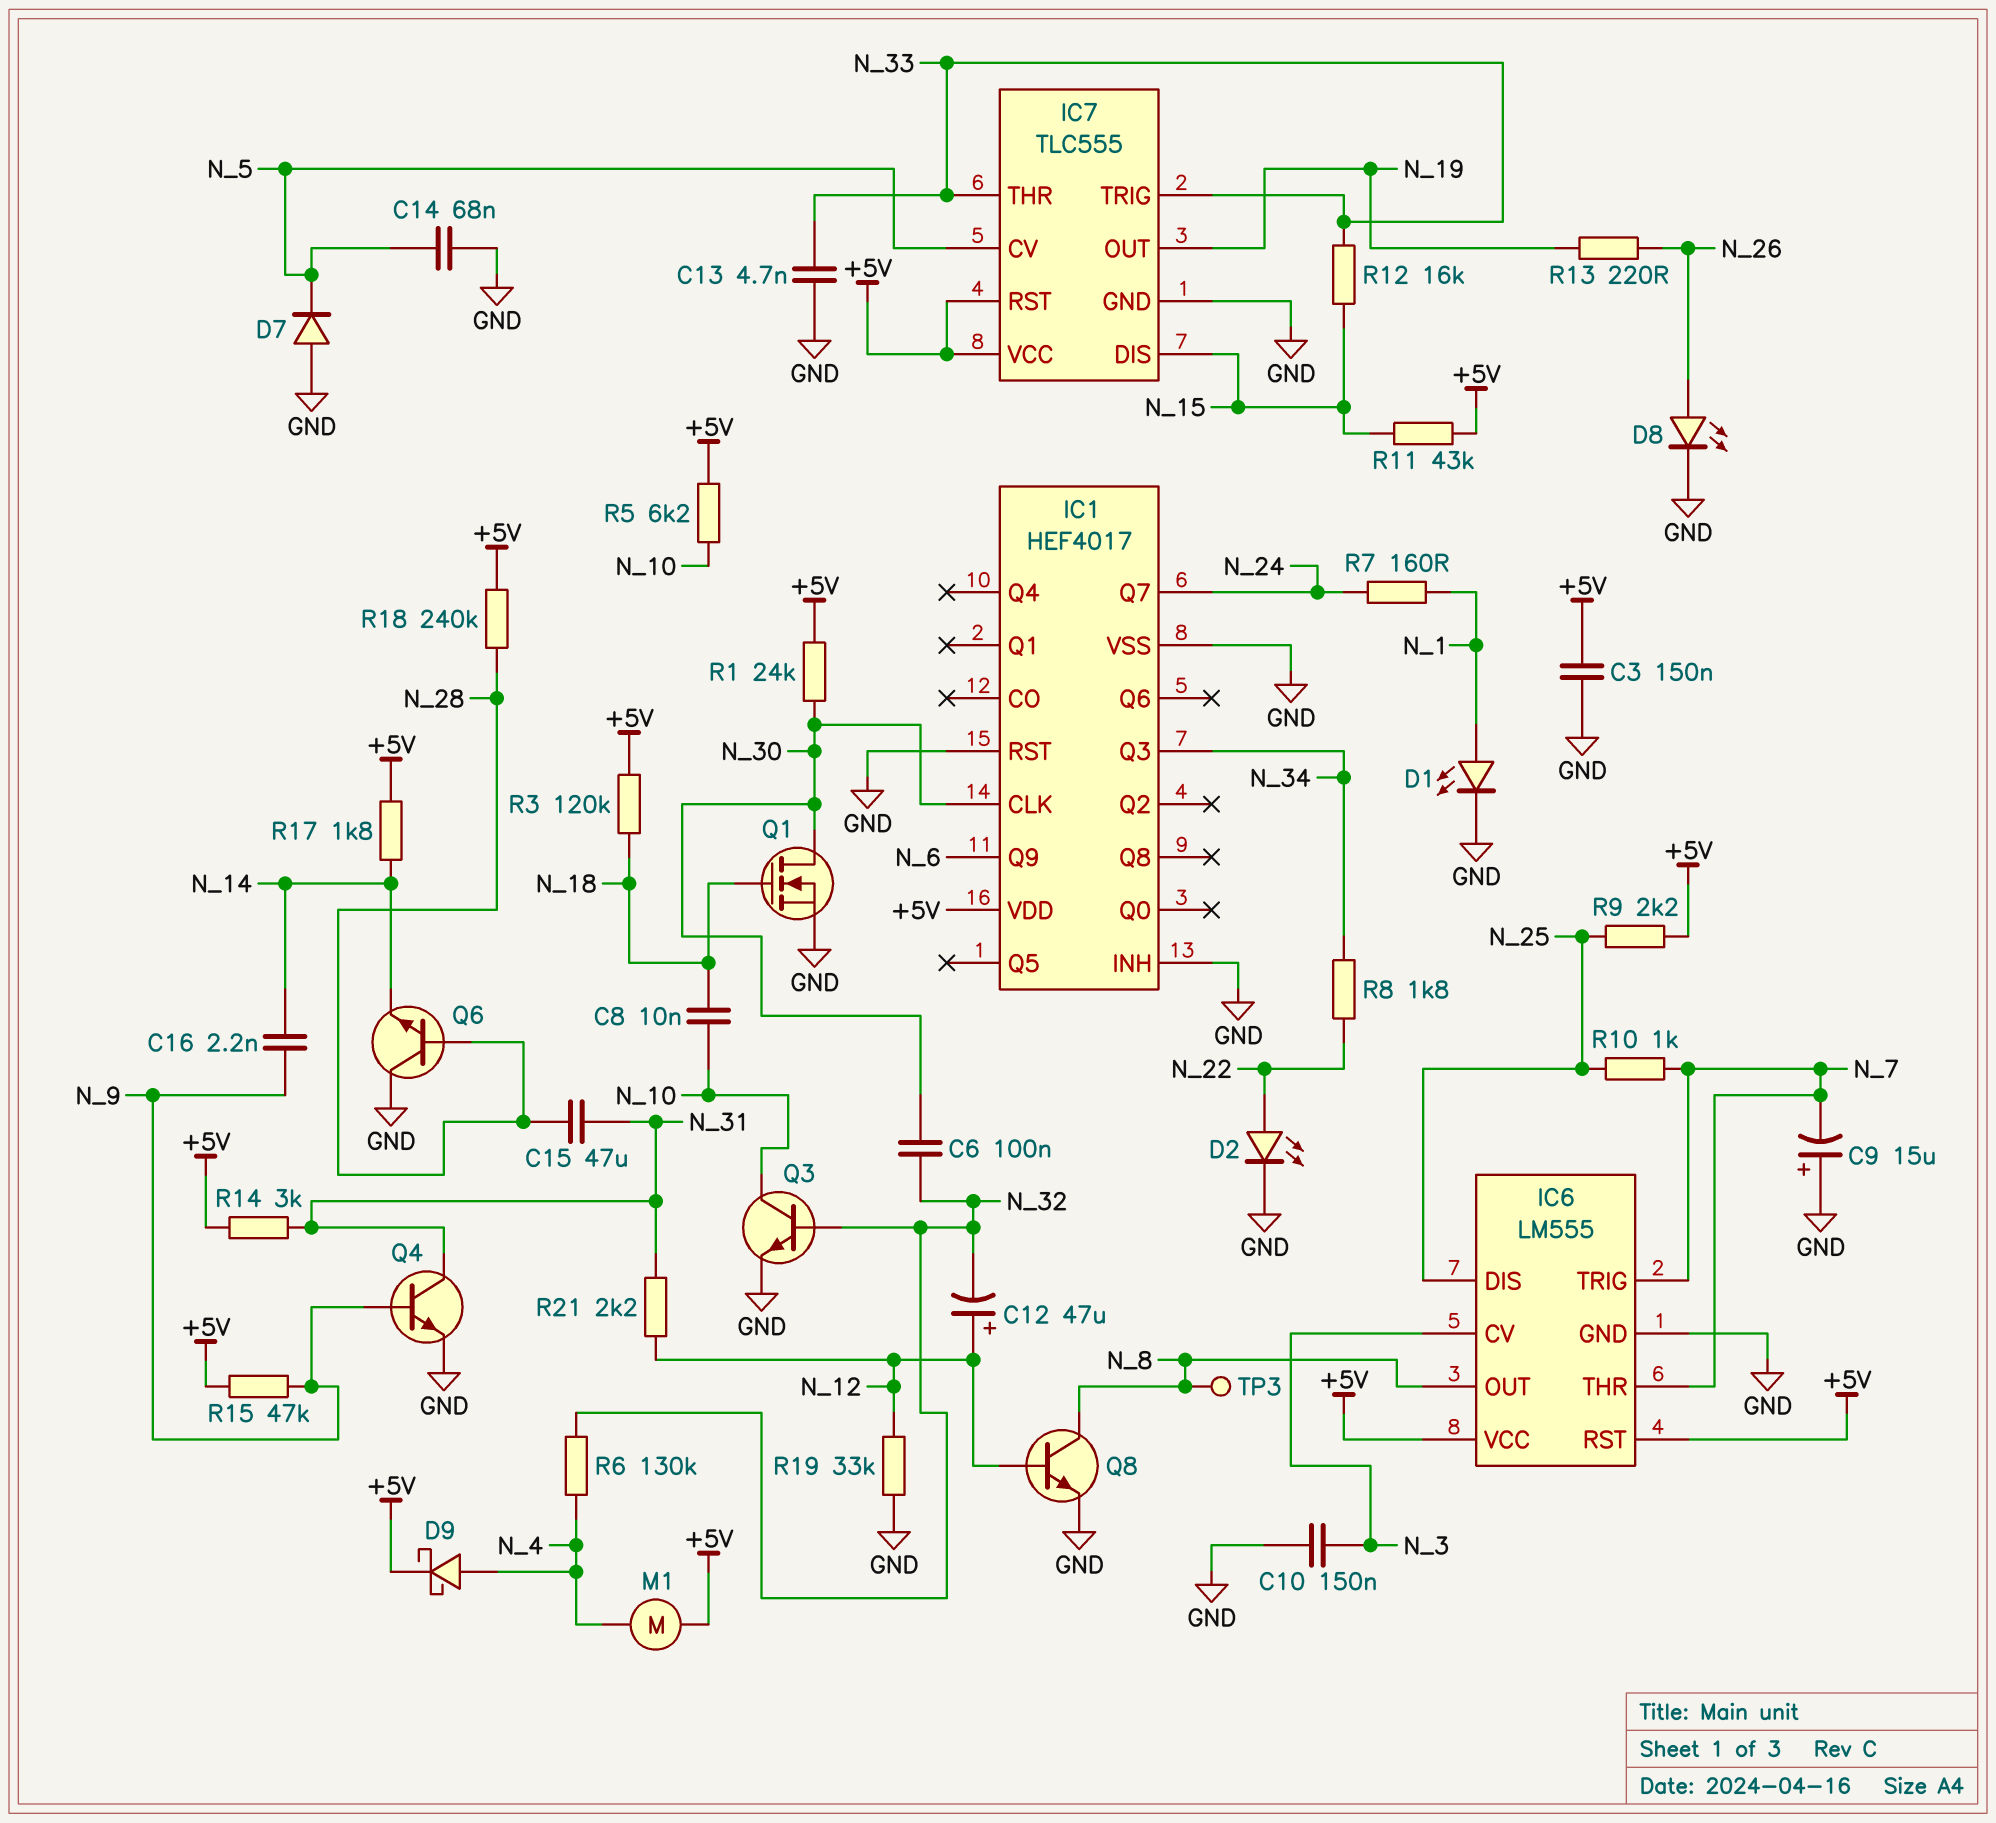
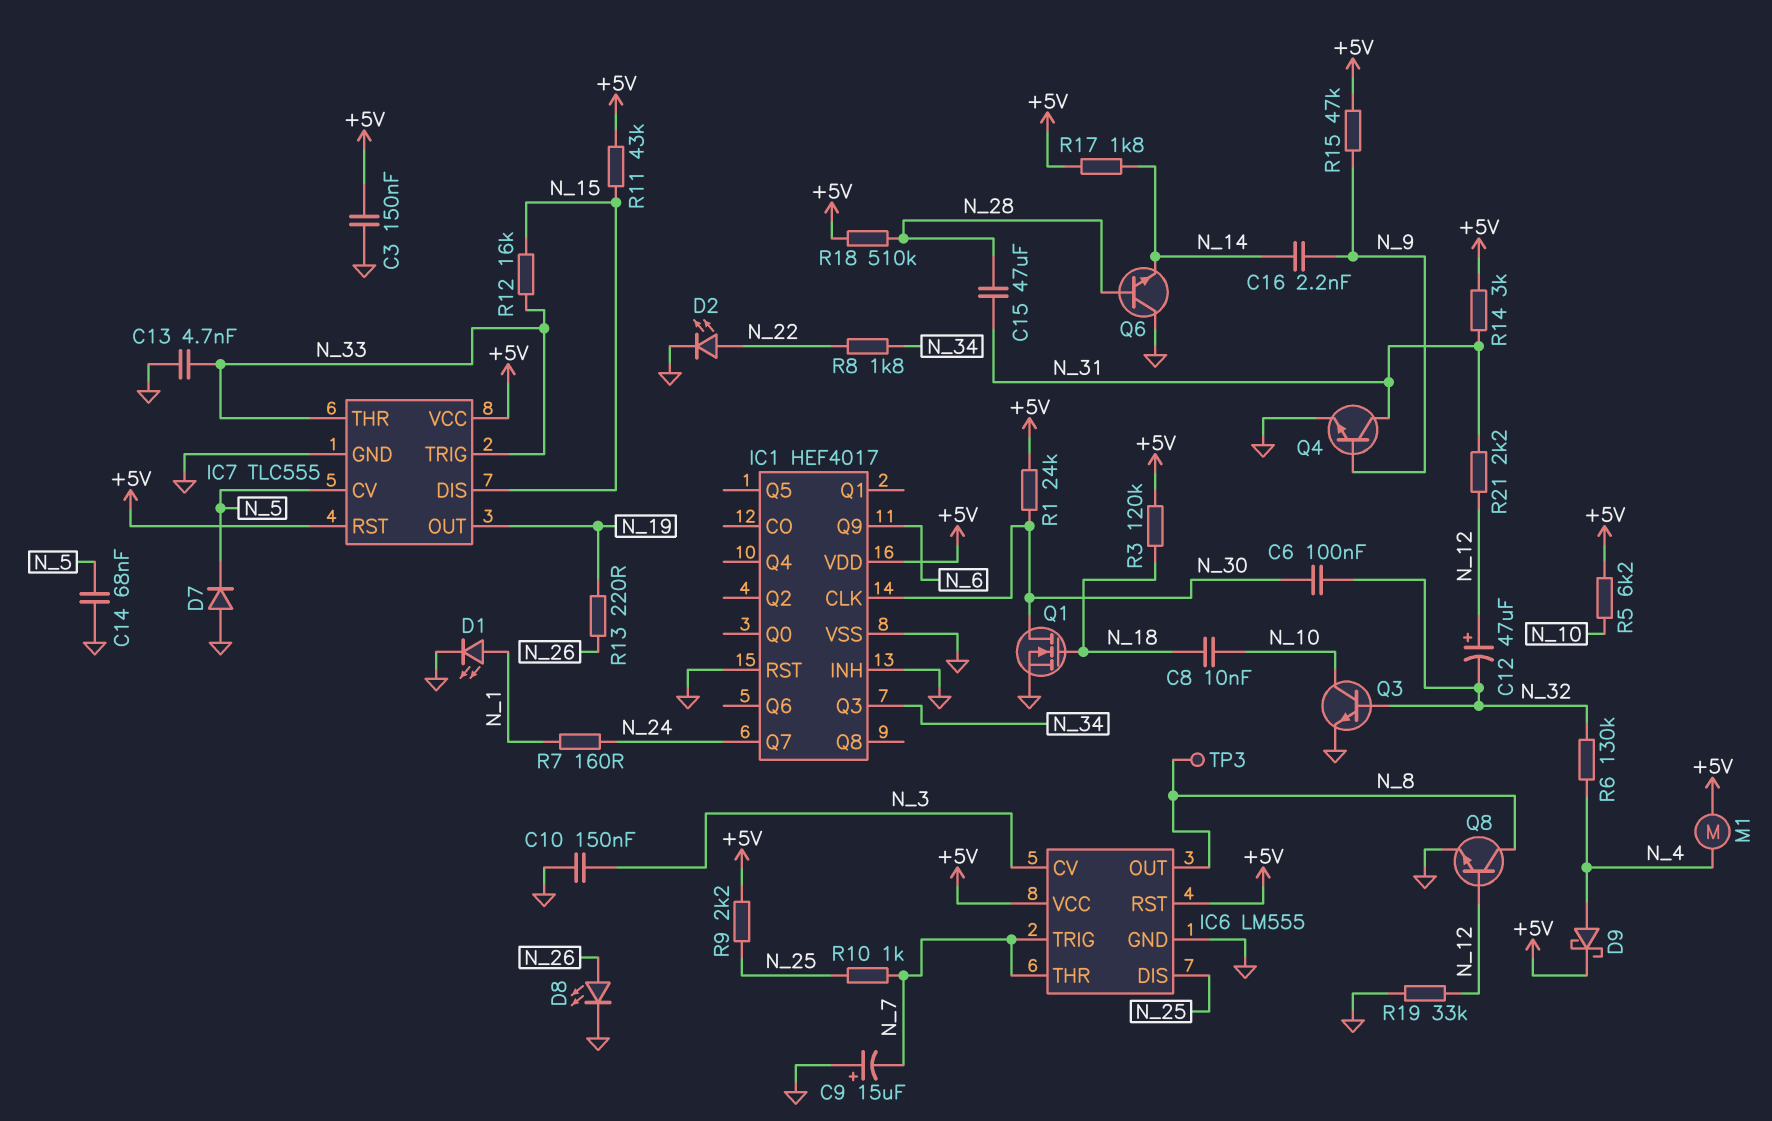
R18: 240k (+5V, N_28) -> 510k (+5V, N_28)

